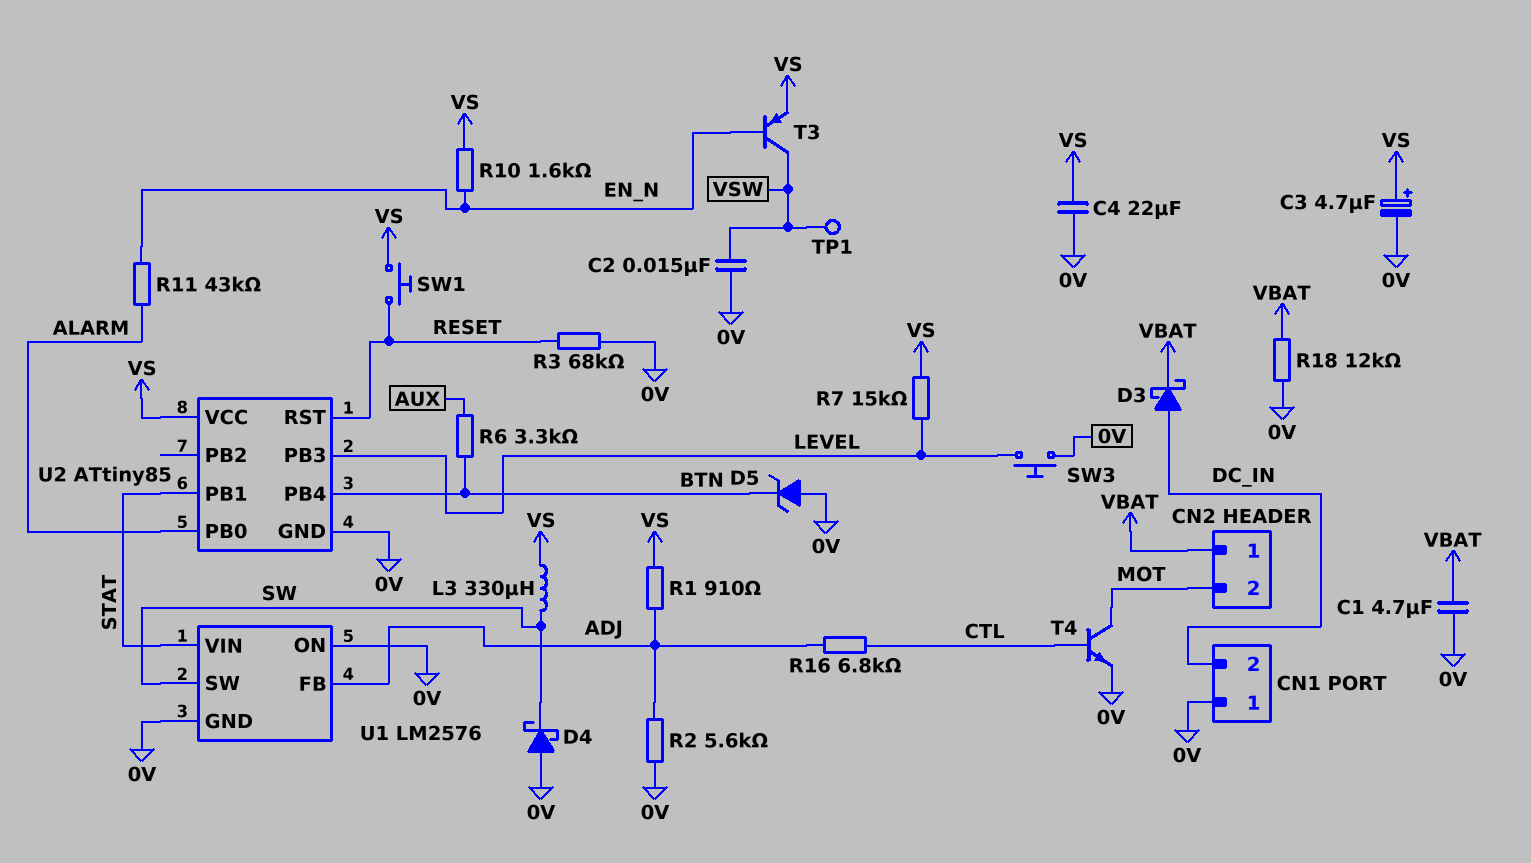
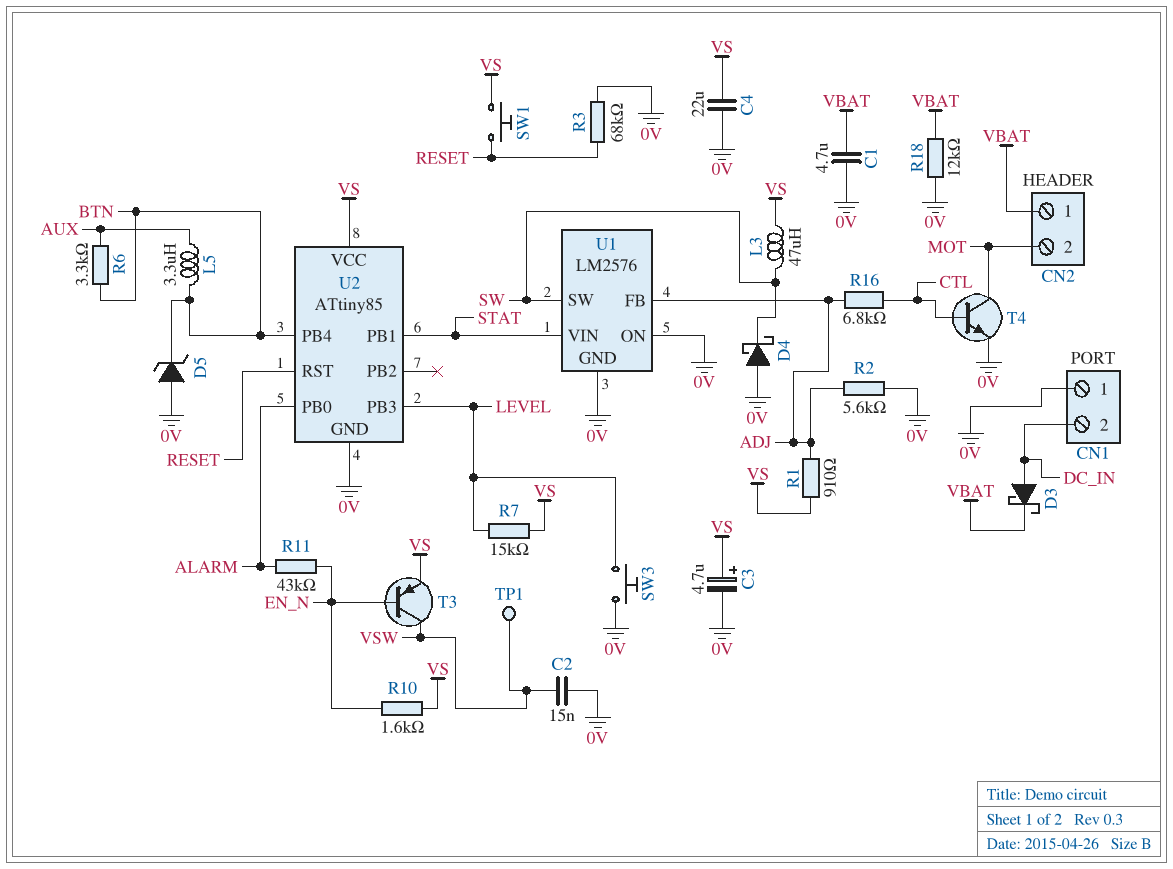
L3: 330uH (SW, VS) -> 47uH (SW, VS)
L5: none -> 3.3uH (AUX, BTN)

